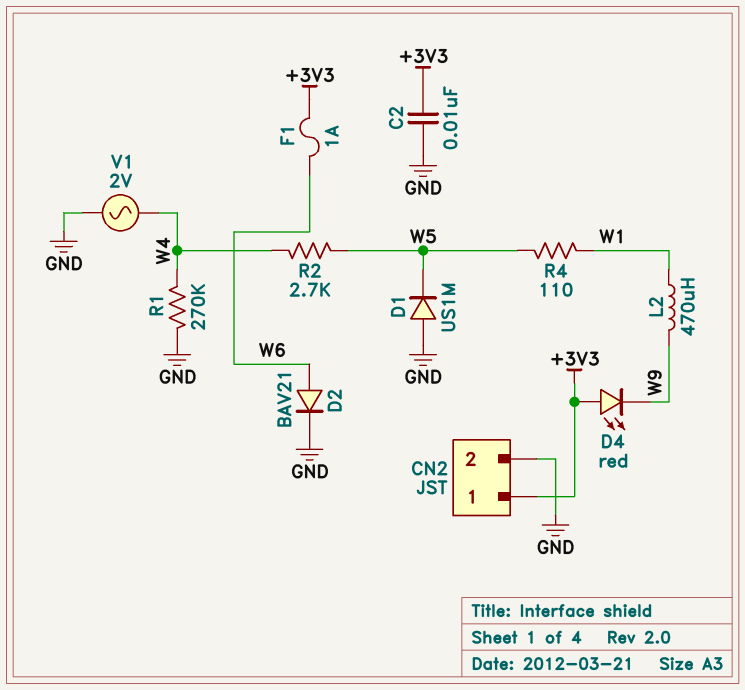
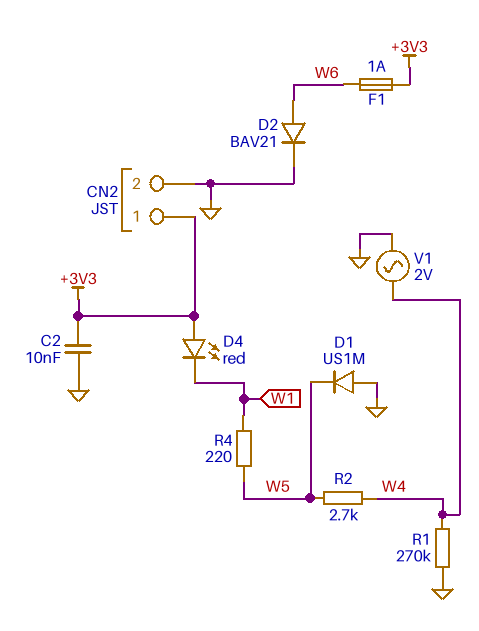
D4: LED red (A +3V3, K W9) -> LED red (A +3V3, K W1)
L2: 470uH (W1, W9) -> none
R4: 110 (W1, W5) -> 220 (W1, W5)

